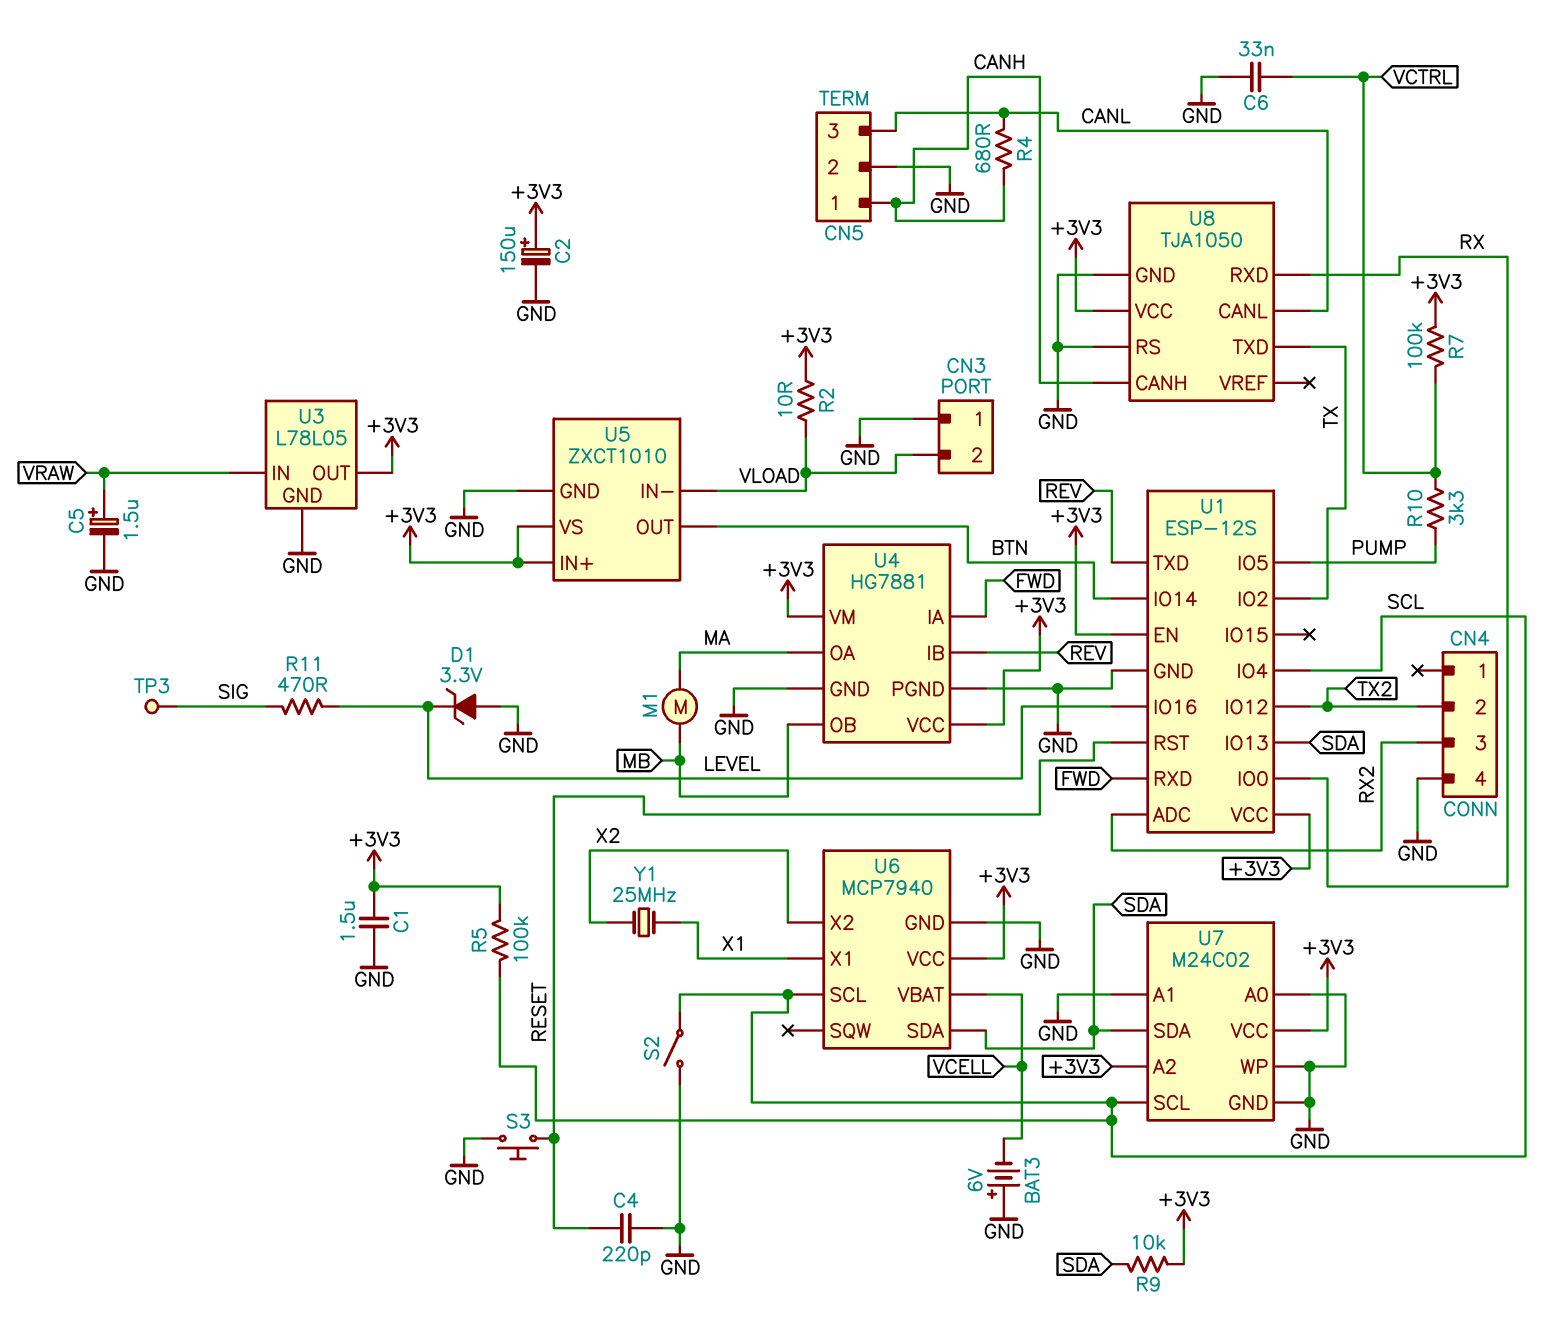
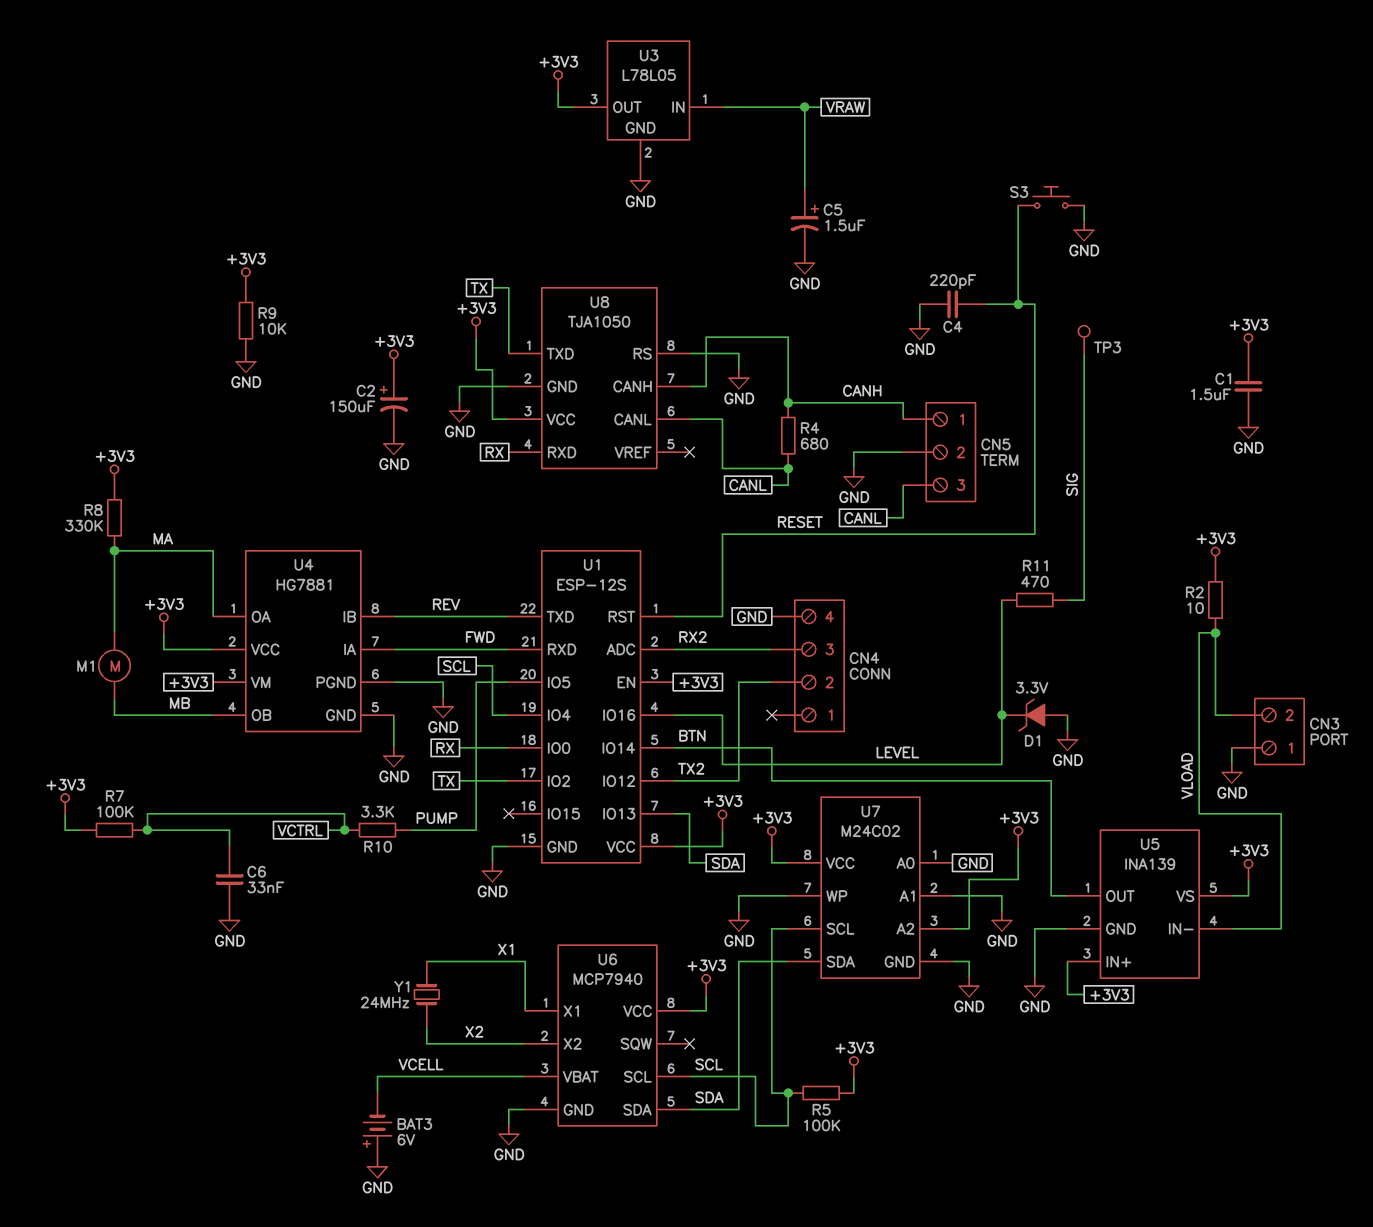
R8: none -> 330k (+3V3, MA)
R9: 10k (+3V3, SDA) -> 10k (+3V3, GND)
S2: switch (GND, SCL) -> none
U5: ZXCT1010 -> INA139
Y1: 25MHz (X1, X2) -> 24MHz (X1, X2)

